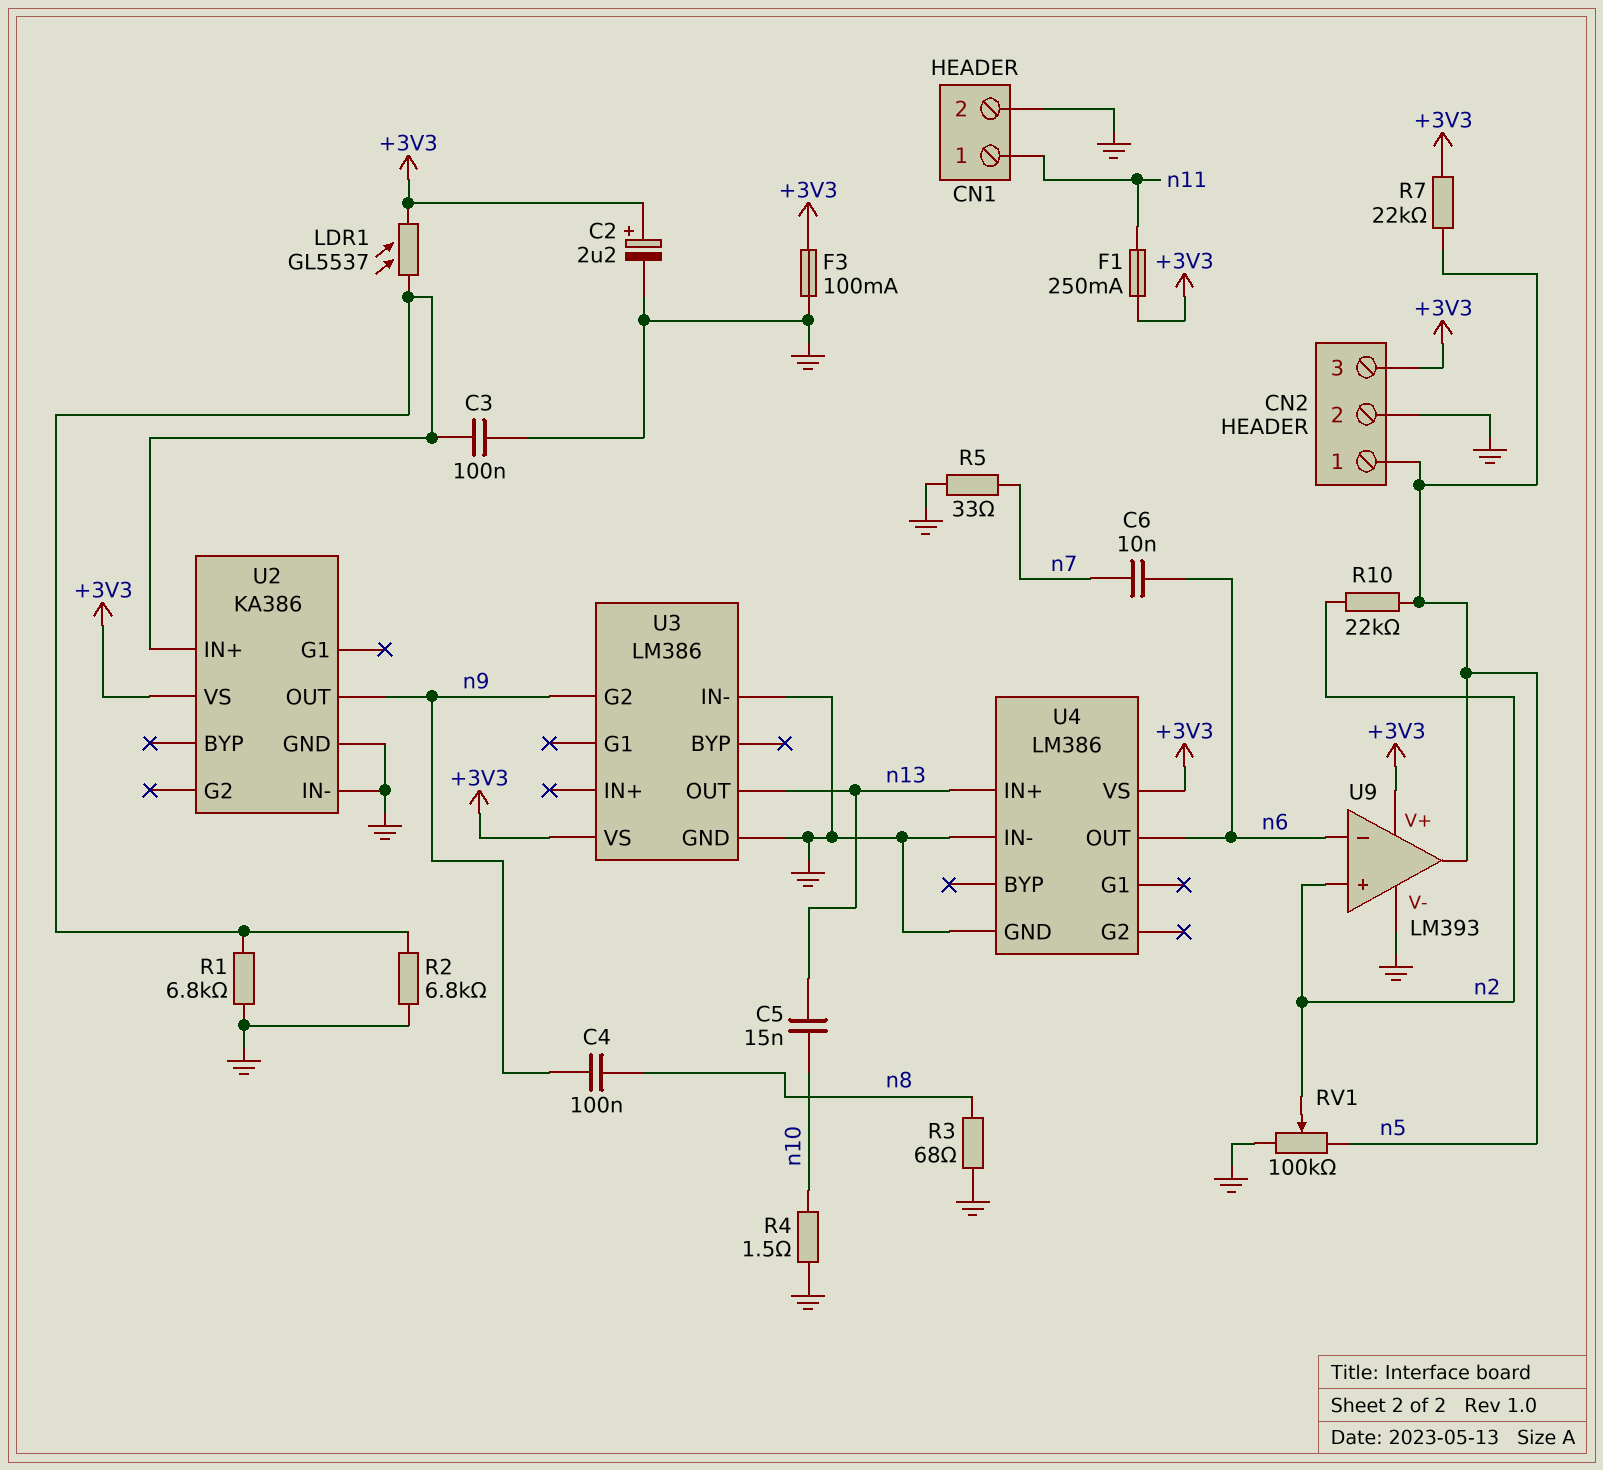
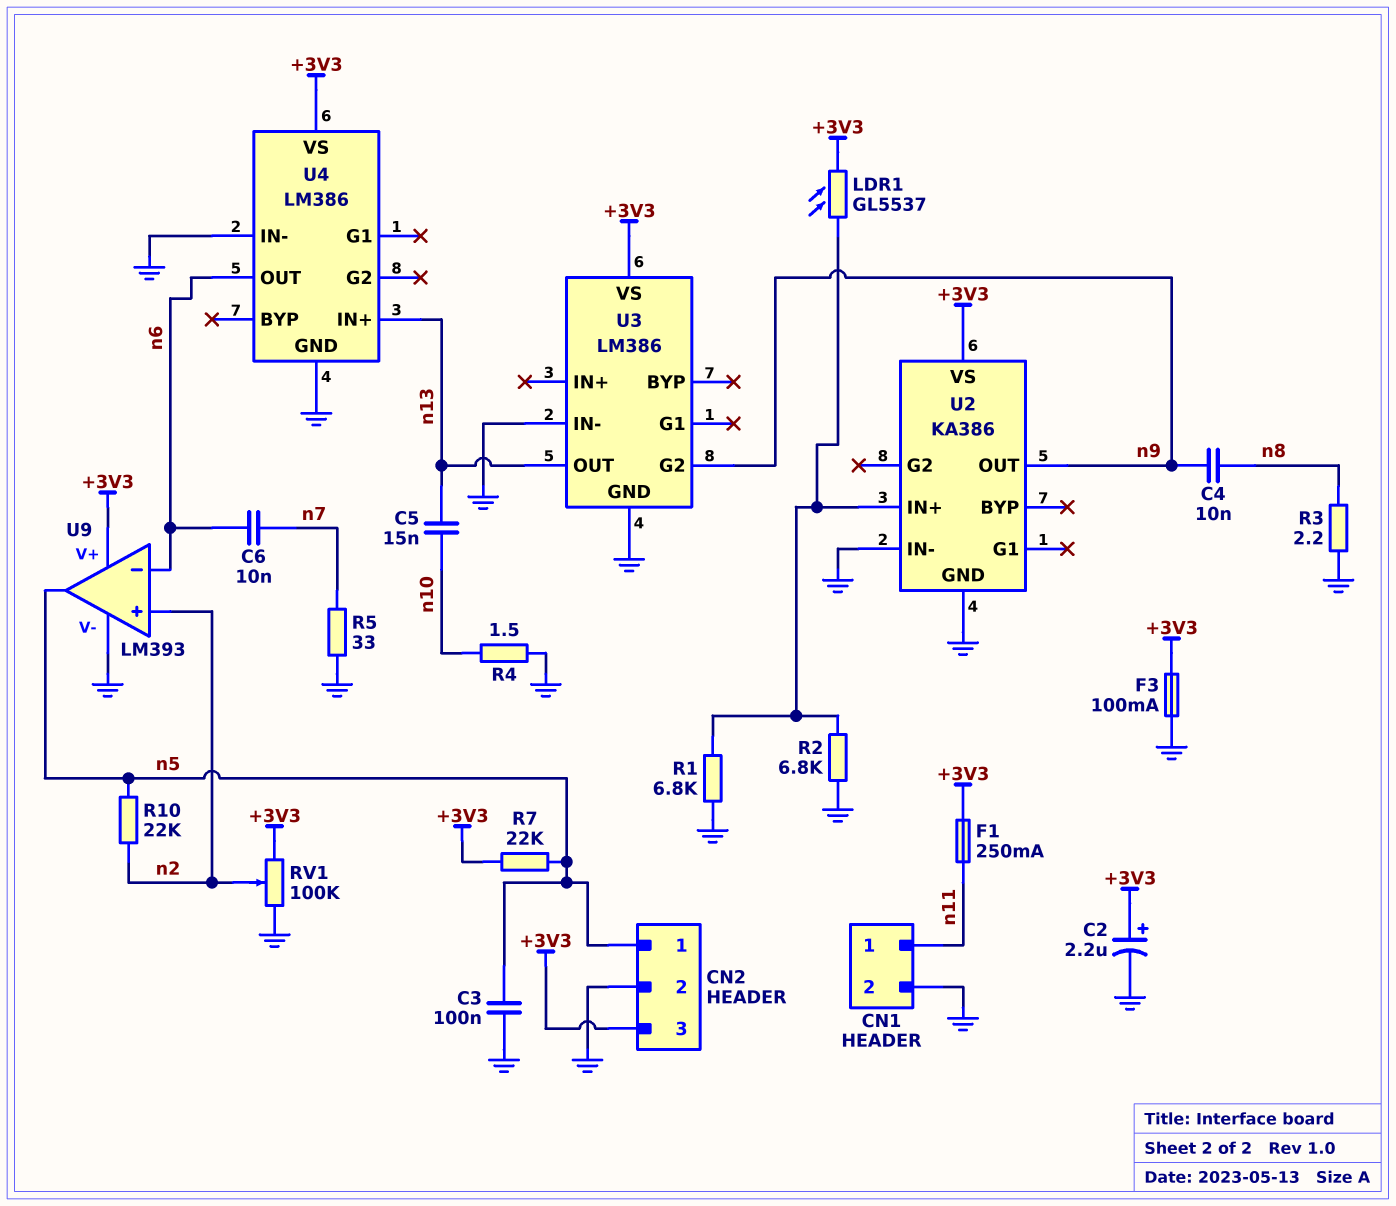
C3: 100nF (GND, U2/IN+) -> 100nF (GND, n5)
C4: 100nF (n8, n9) -> 10nF (n8, n9)
R3: 68 (GND, n8) -> 2.2 (GND, n8)
RV1: 100k (GND, n5, wiper n2) -> 100k (+3V3, GND, wiper n2)

